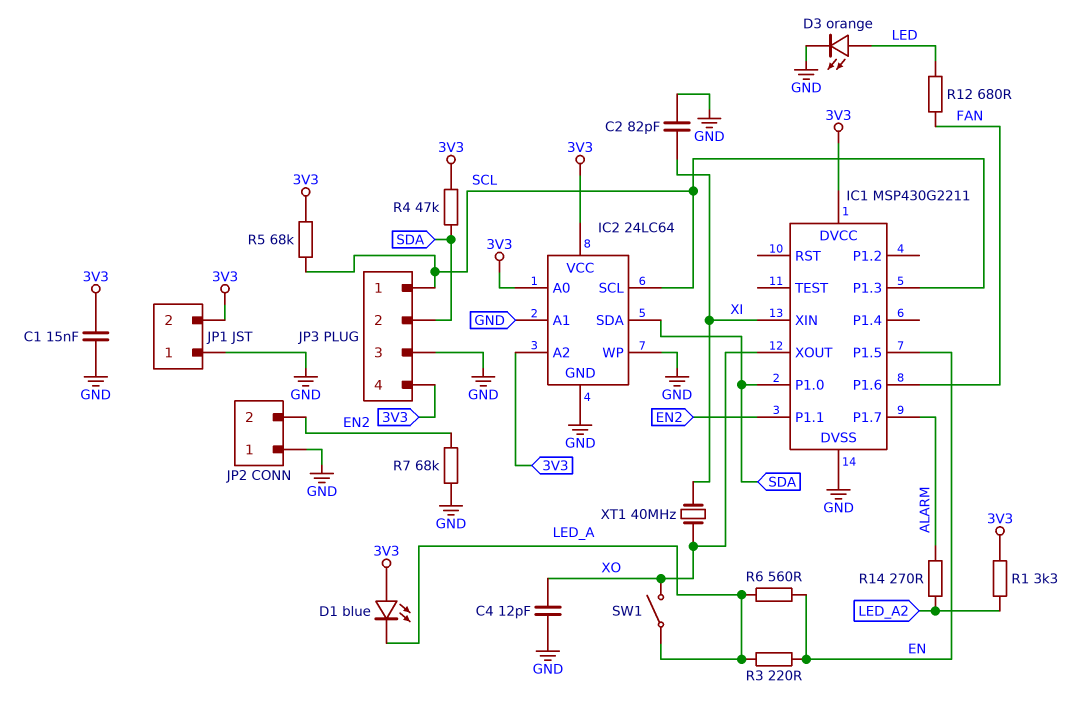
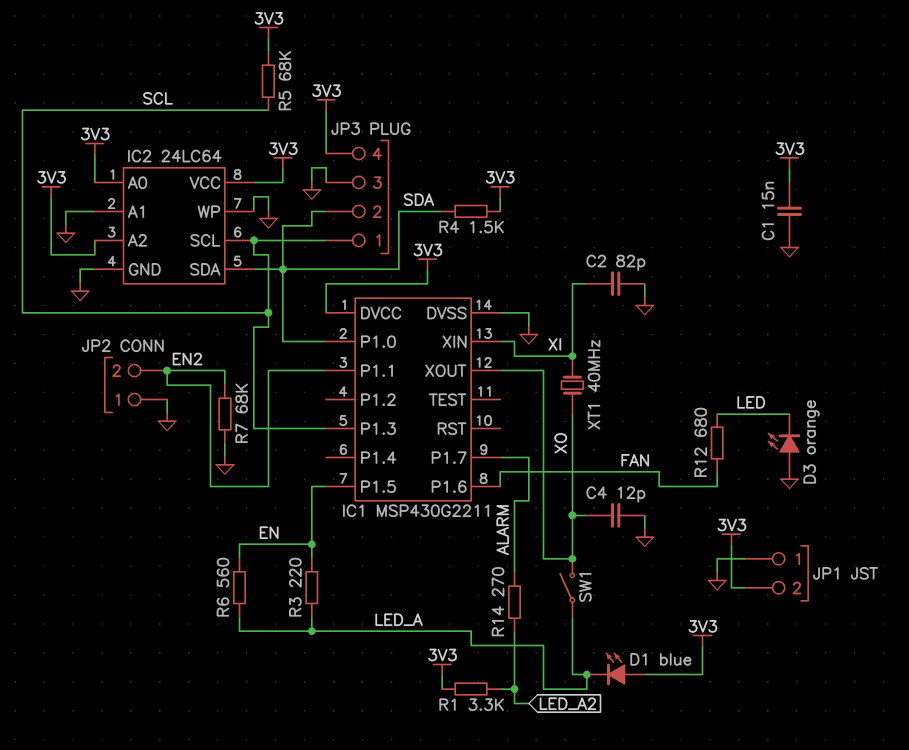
D3: LED orange (A LED, K GND) -> LED orange (A GND, K LED)
R4: 47k (3V3, SDA) -> 1.5k (3V3, SDA)

